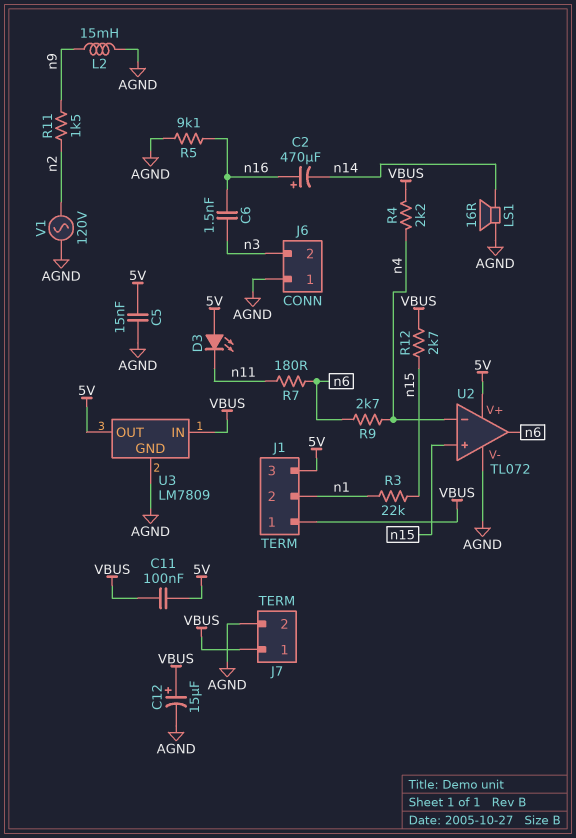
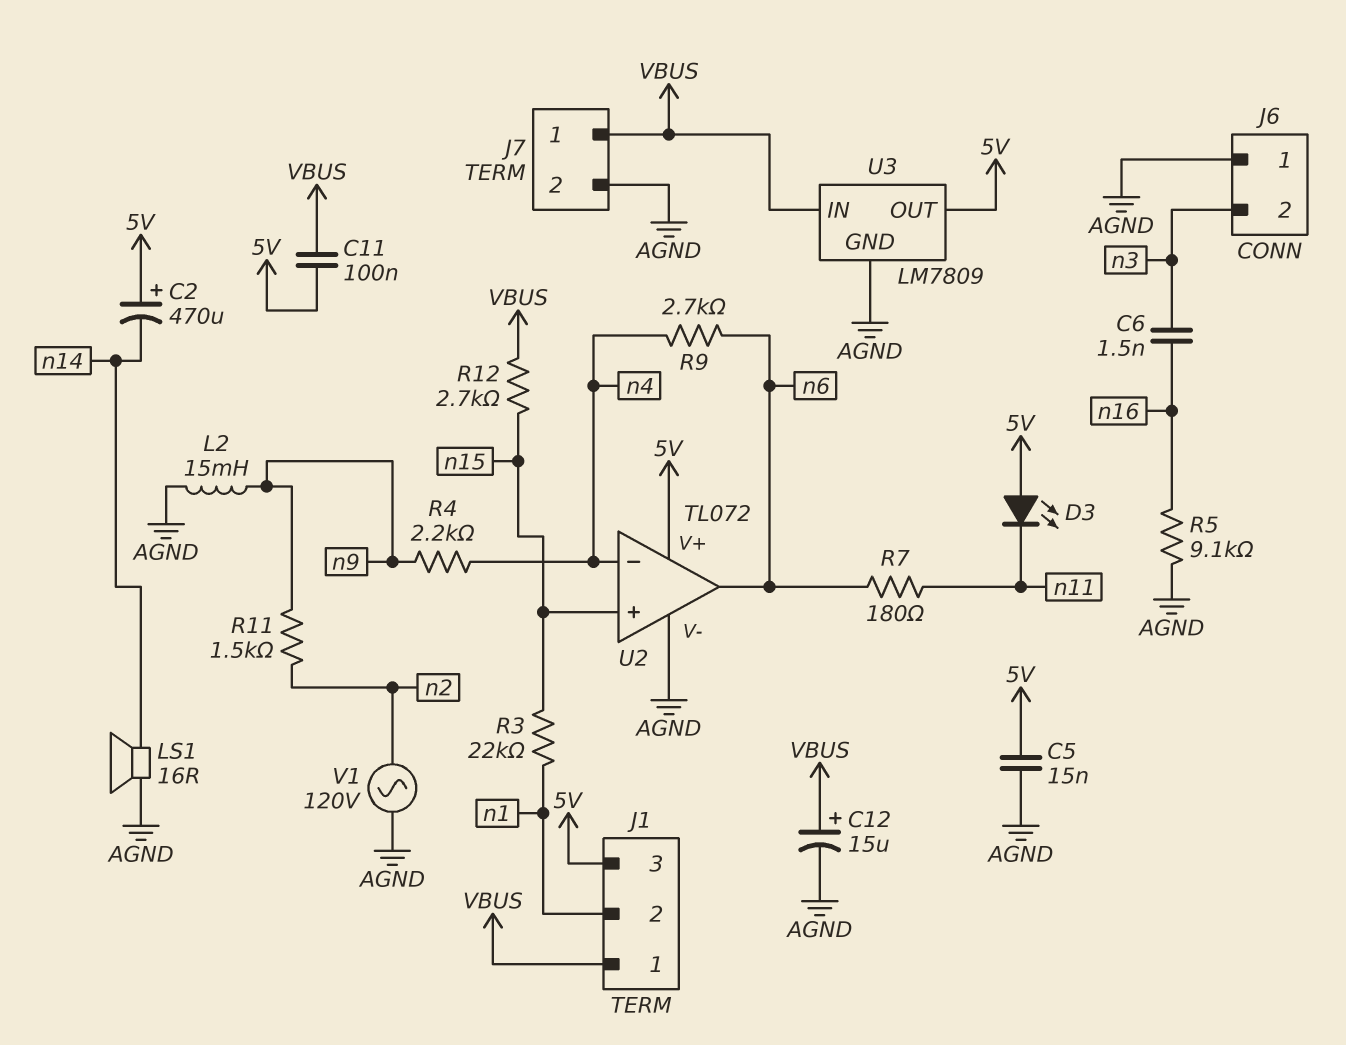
C2: 470uF (plus n16, minus n14) -> 470uF (plus 5V, minus n14)
R4: 2.2k (VBUS, n4) -> 2.2k (n4, n9)

